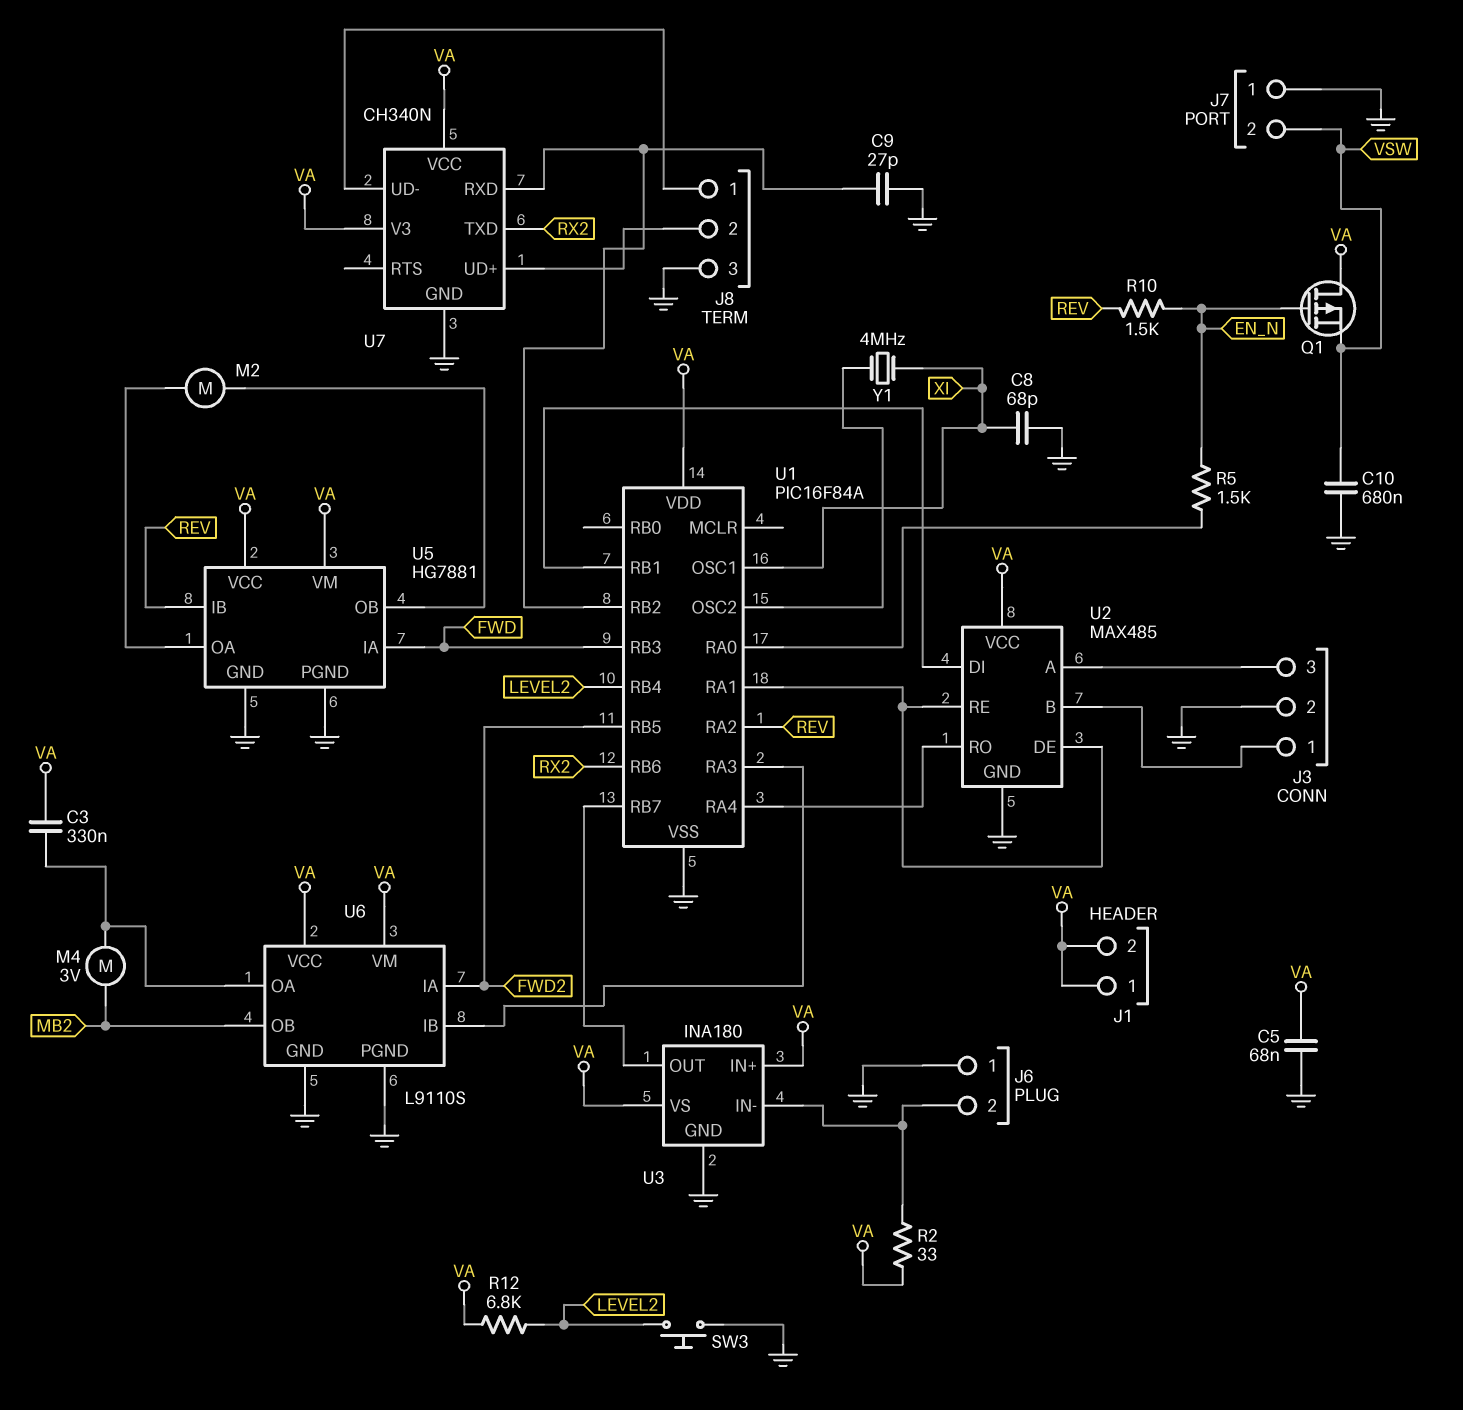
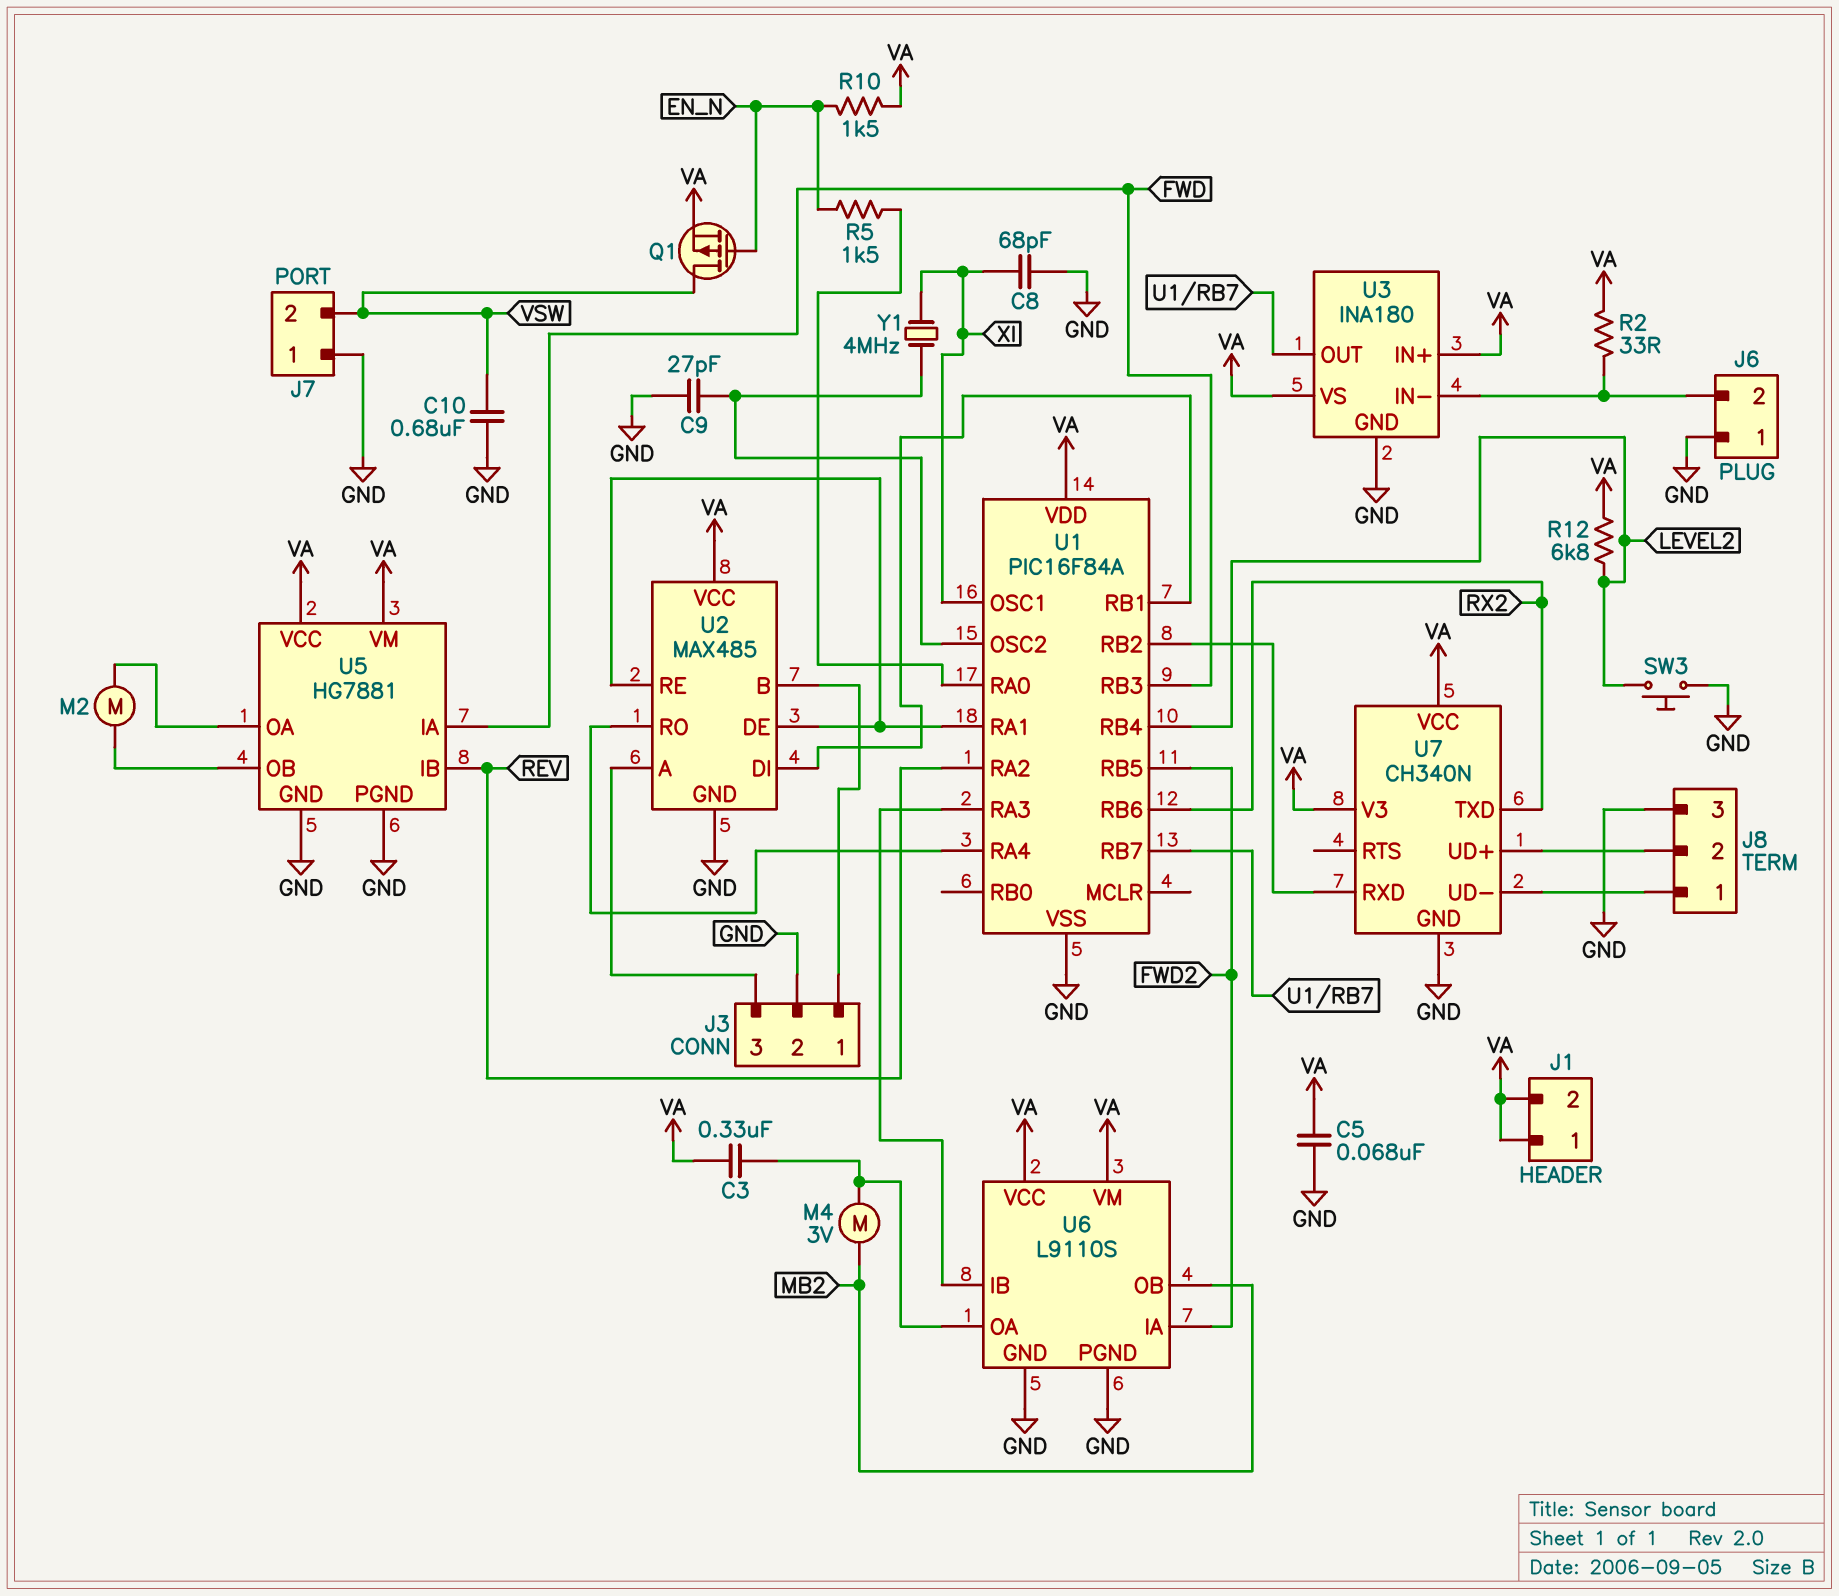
C9: 27pF (GND, U1/RB2) -> 27pF (GND, U1/OSC2)
Q1: PMOS (G EN_N, D VA, S VSW) -> PMOS (G EN_N, D VSW, S VA)
R10: 1.5k (EN_N, REV) -> 1.5k (EN_N, VA)

